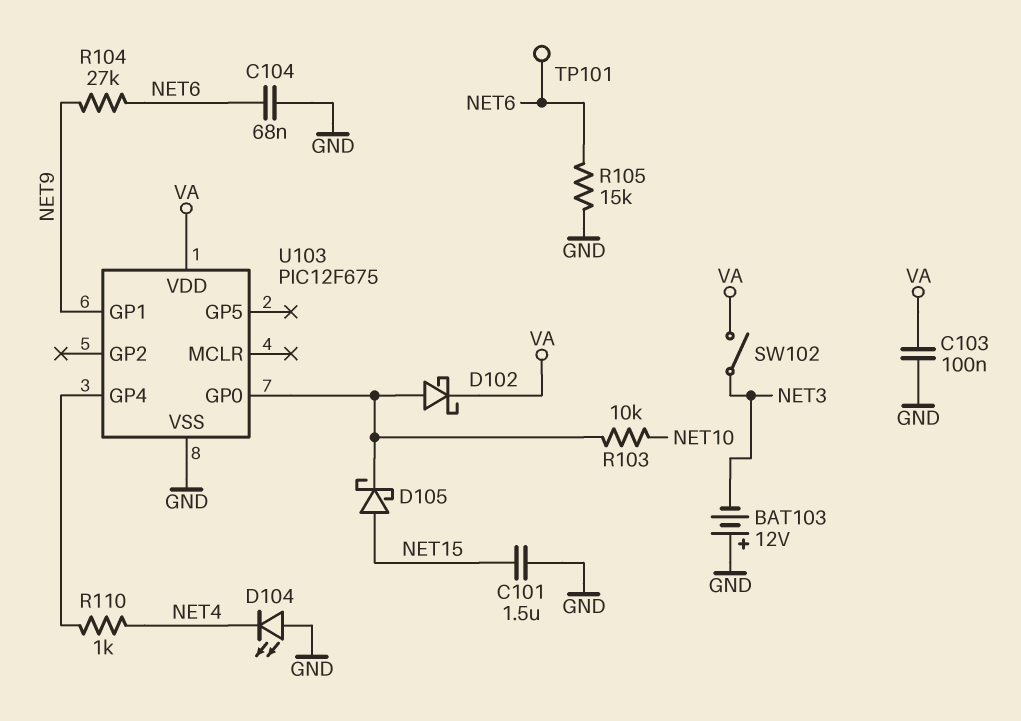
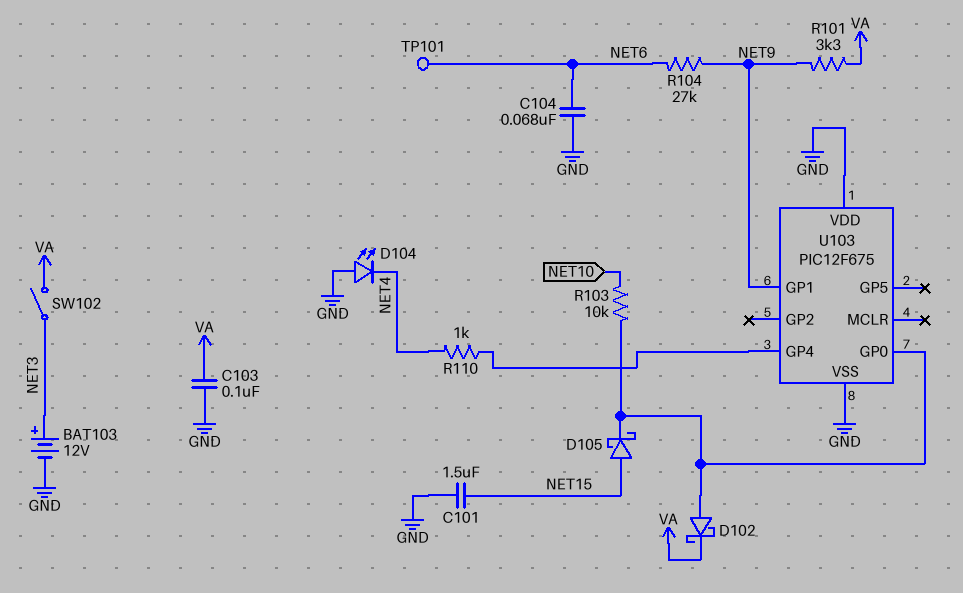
BAT103: 12V (plus GND, minus NET3) -> 12V (plus NET3, minus GND)
R101: none -> 3.3k (NET9, VA)
R105: 15k (GND, NET6) -> none
U103 pin VDD: VA -> GND

